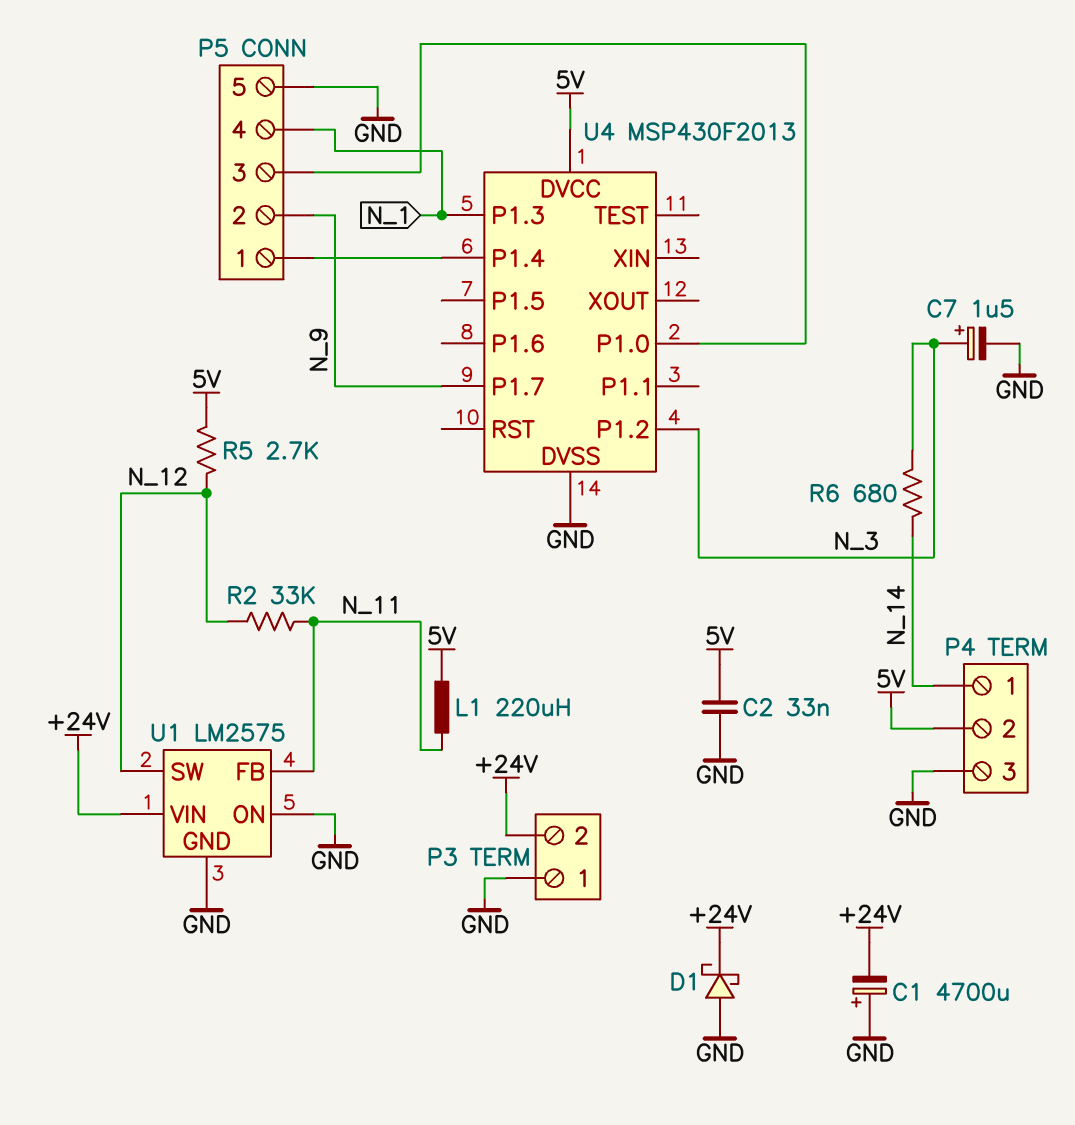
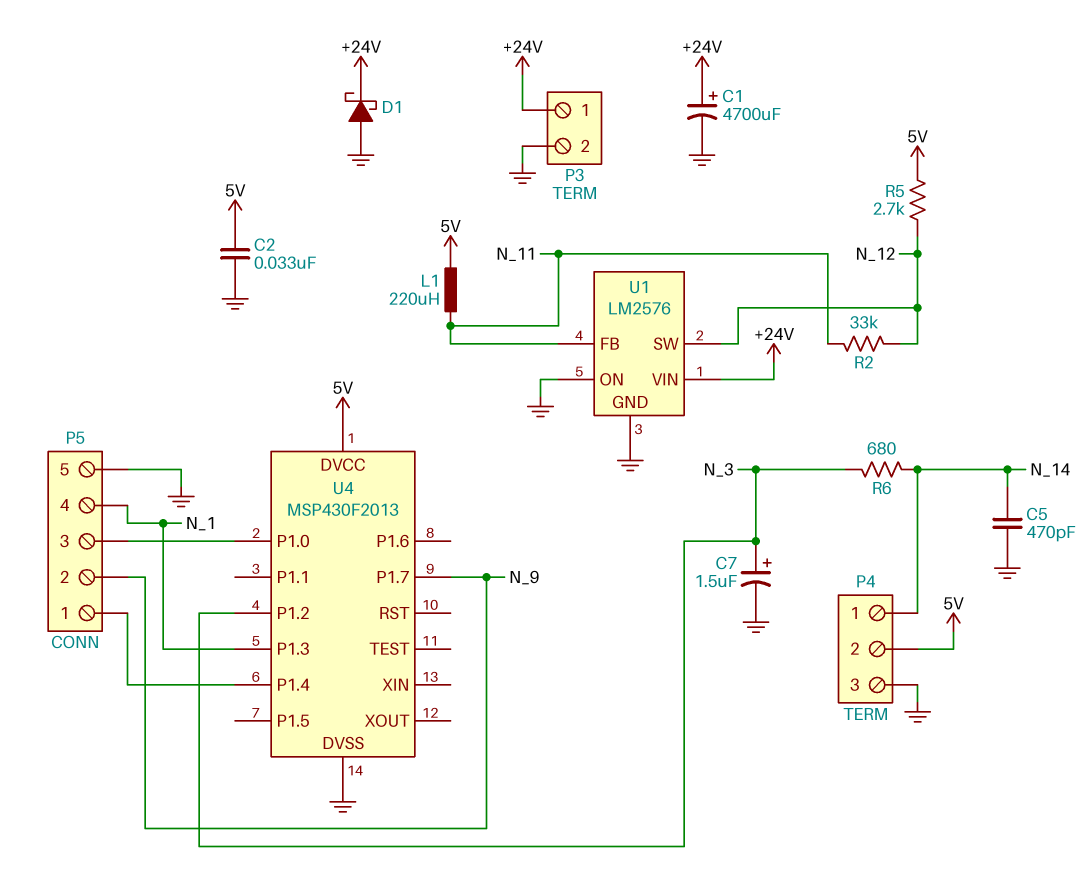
C1: 4700uF (plus GND, minus +24V) -> 4700uF (plus +24V, minus GND)
C5: none -> 470pF (GND, N_14)
P3 pin 1: GND -> +24V
P3 pin 2: +24V -> GND
U1: LM2575 -> LM2576

